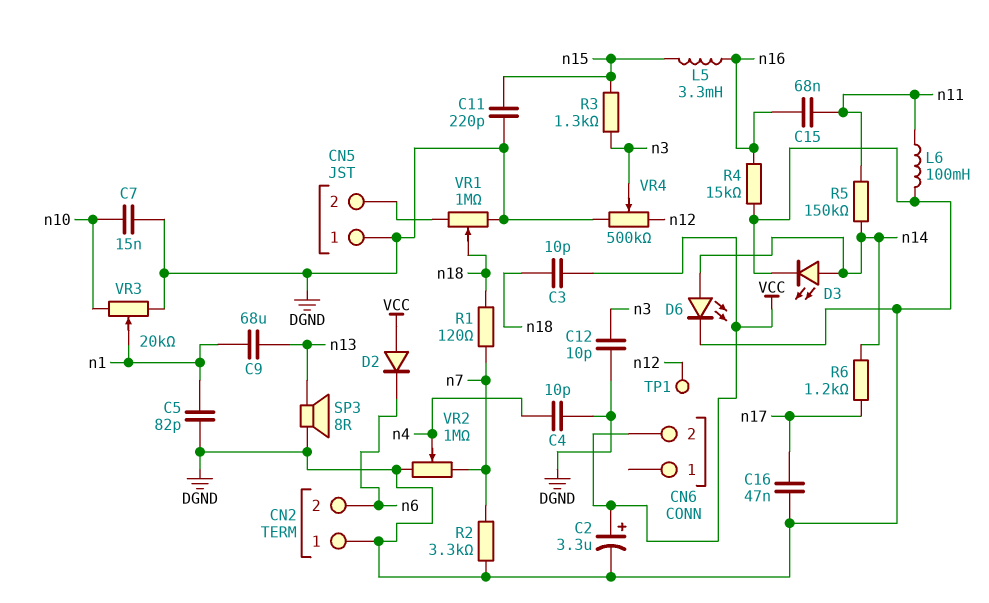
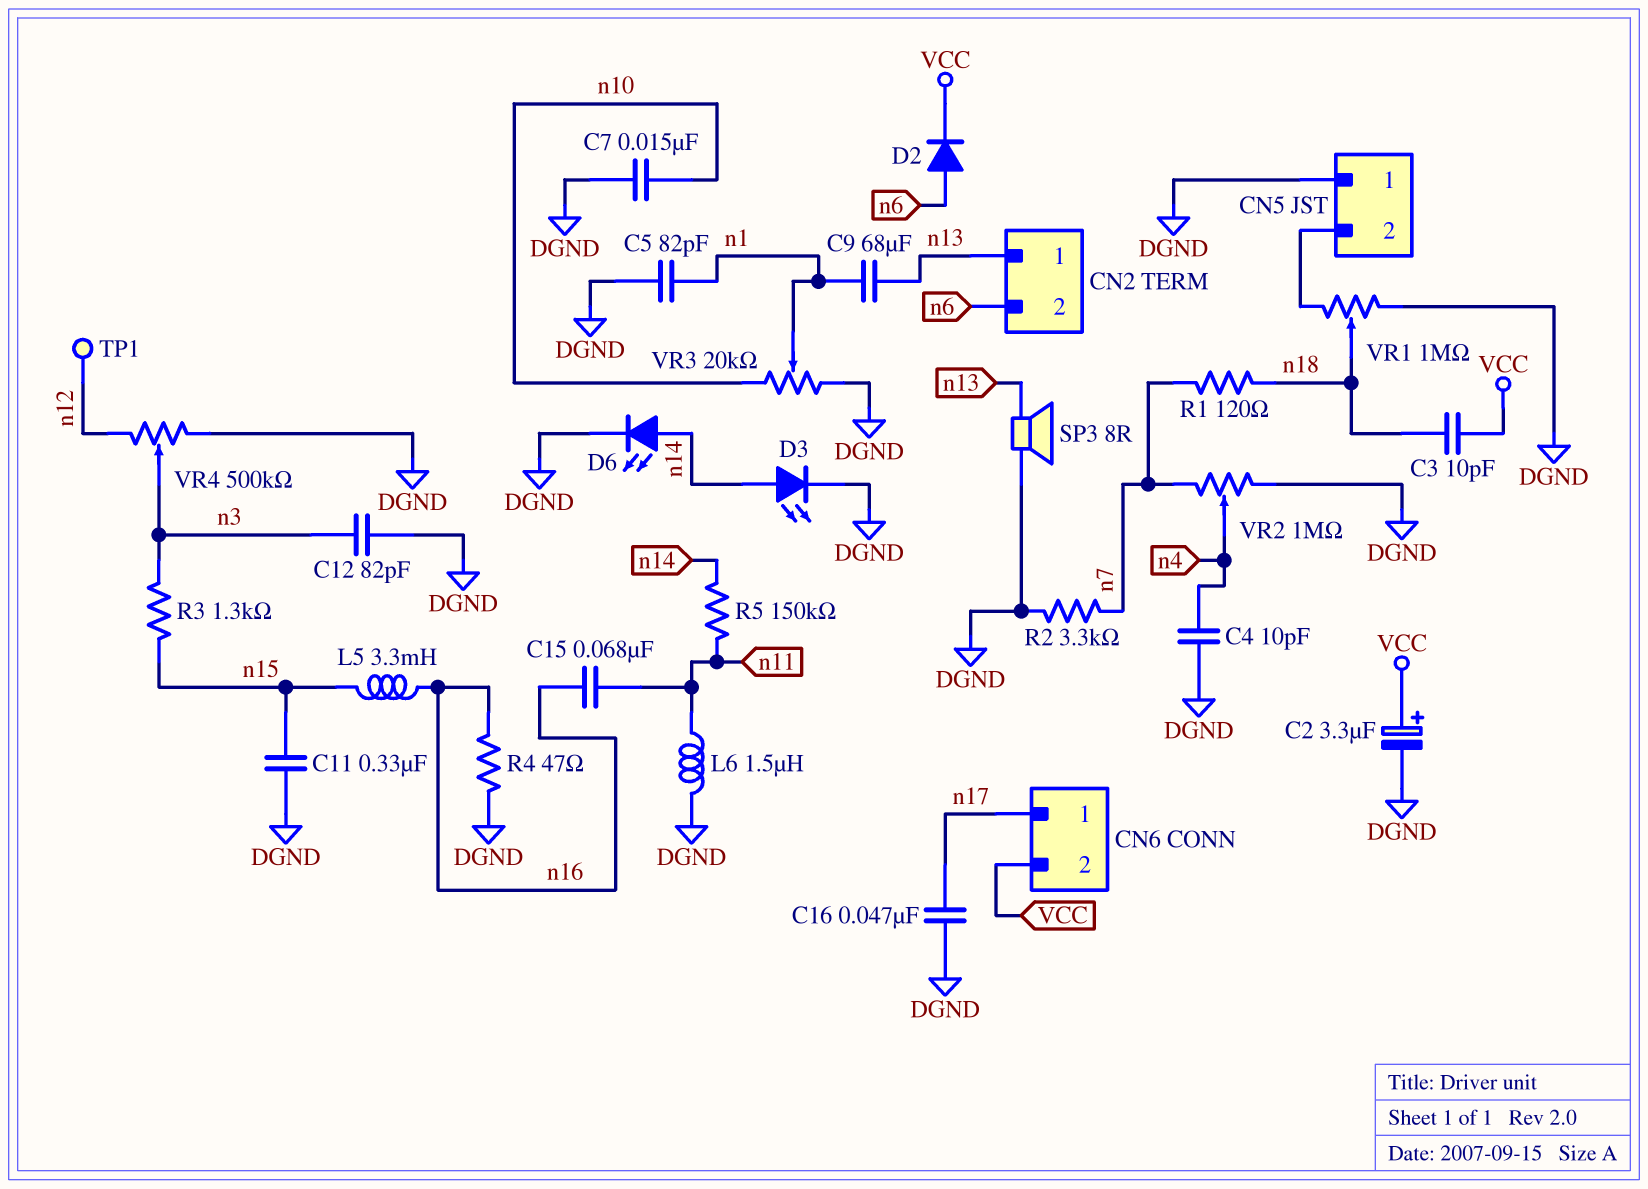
C11: 220pF (DGND, n15) -> 330nF (DGND, n15)
C12: 10pF (DGND, n3) -> 82pF (DGND, n3)
CN2 pin 1: DGND -> n13
CN6 pin 1: none -> n17
D2: diode (A VCC, K n6) -> diode (A n6, K VCC)
L6: 100mH (DGND, n11) -> 1.5uH (DGND, n11)
R4: 15k (DGND, n16) -> 47 (DGND, n16)
R6: 1.2k (n14, n17) -> none

